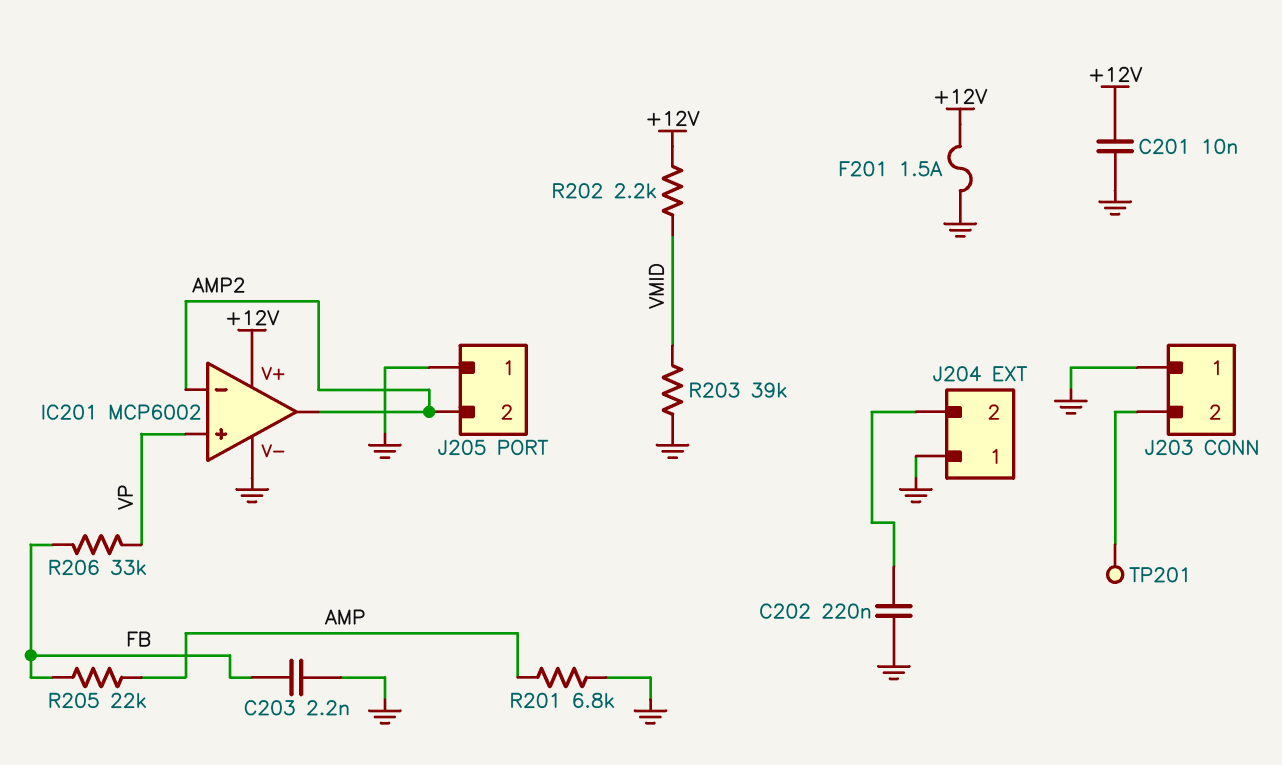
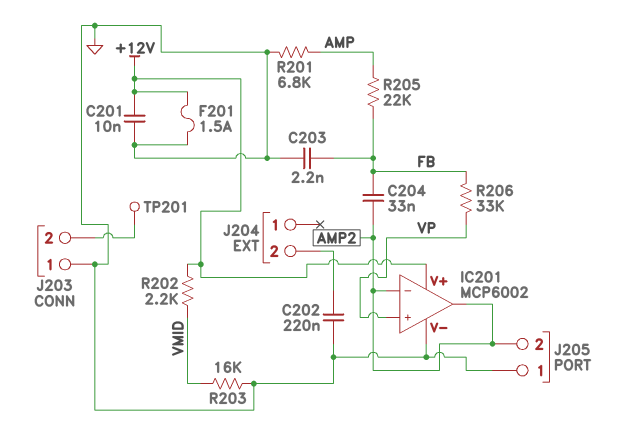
C204: none -> 33nF (AMP2, FB)
J204 pin 1: GND -> none
R203: 39k (GND, VMID) -> 16k (GND, VMID)

